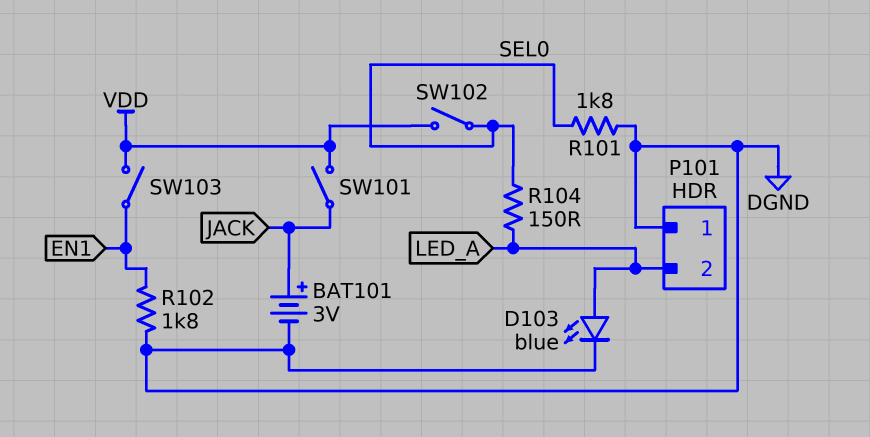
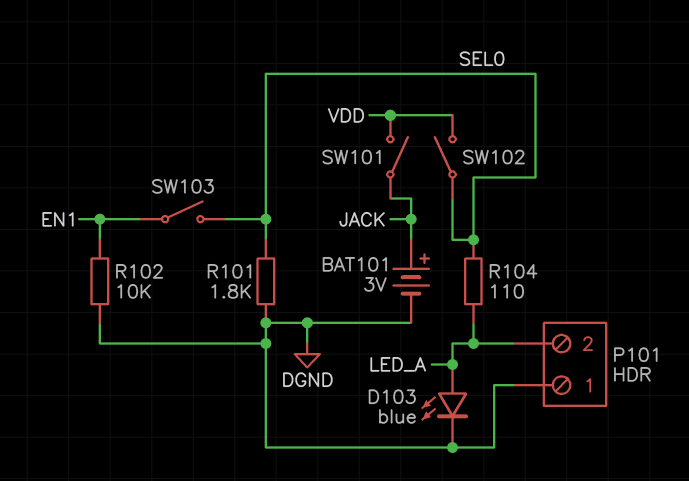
R102: 1.8k (DGND, EN1) -> 10k (DGND, EN1)
R104: 150 (LED_A, SEL0) -> 110 (LED_A, SEL0)
SW103: switch (EN1, VDD) -> switch (EN1, SEL0)

